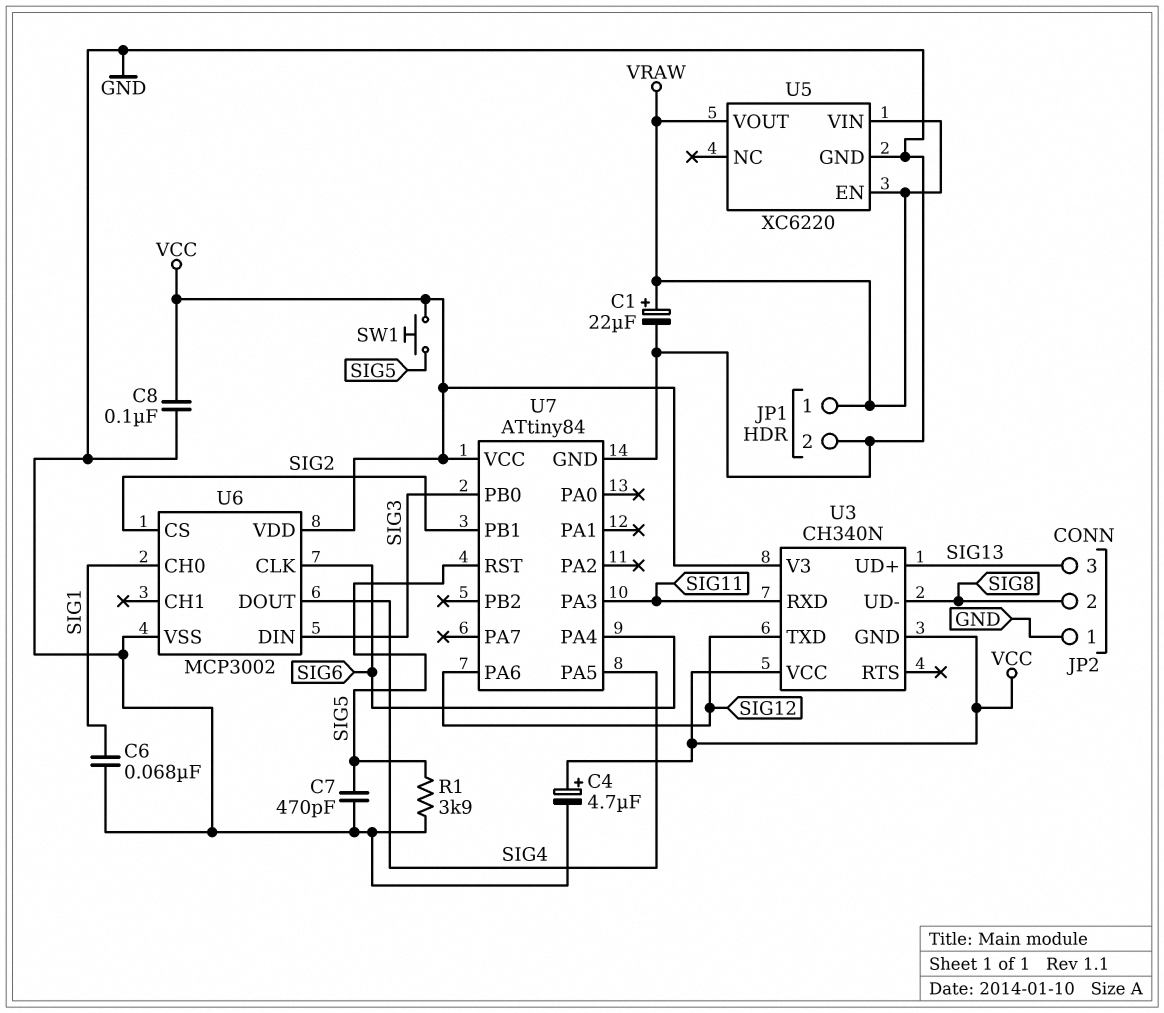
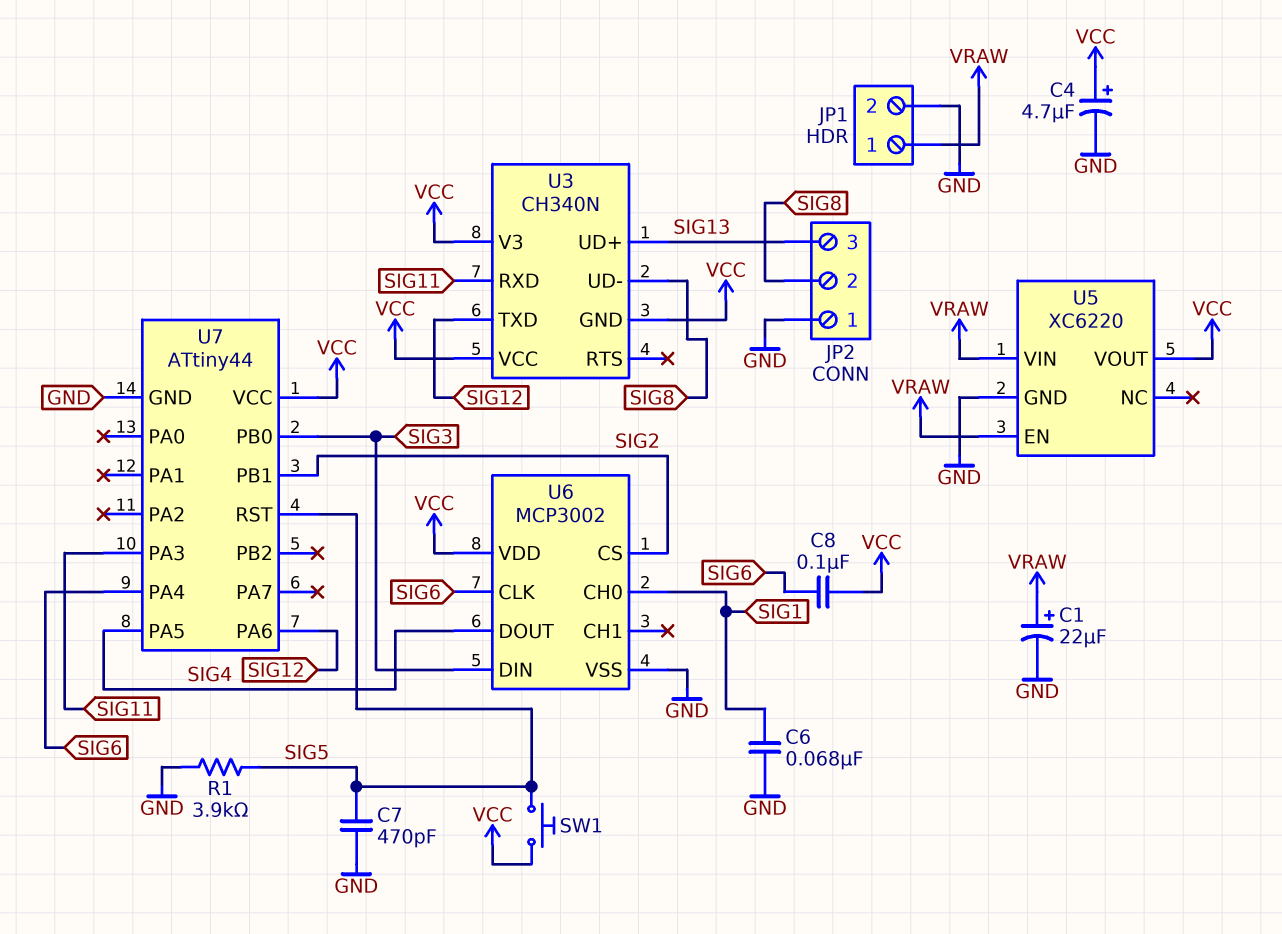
C8: 100nF (GND, VCC) -> 100nF (SIG6, VCC)
U5 pin VOUT: VRAW -> VCC
U7: ATtiny84 -> ATtiny44

